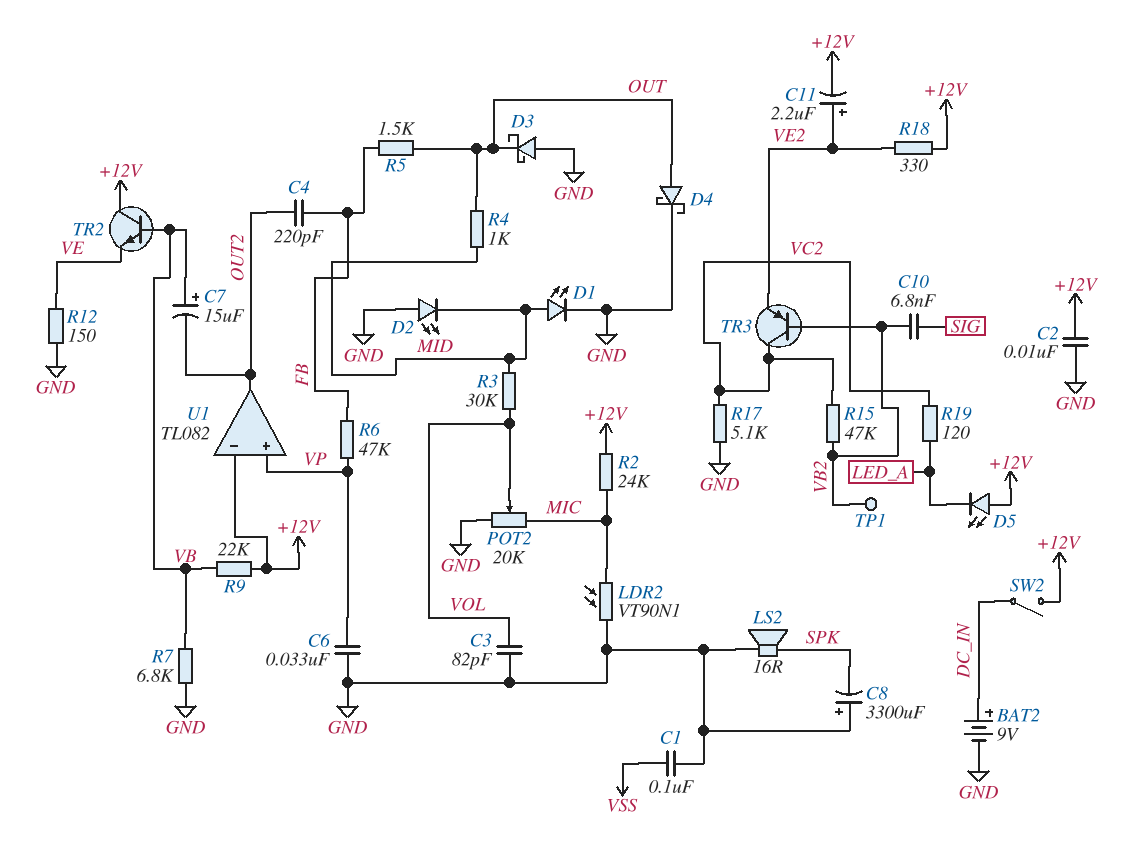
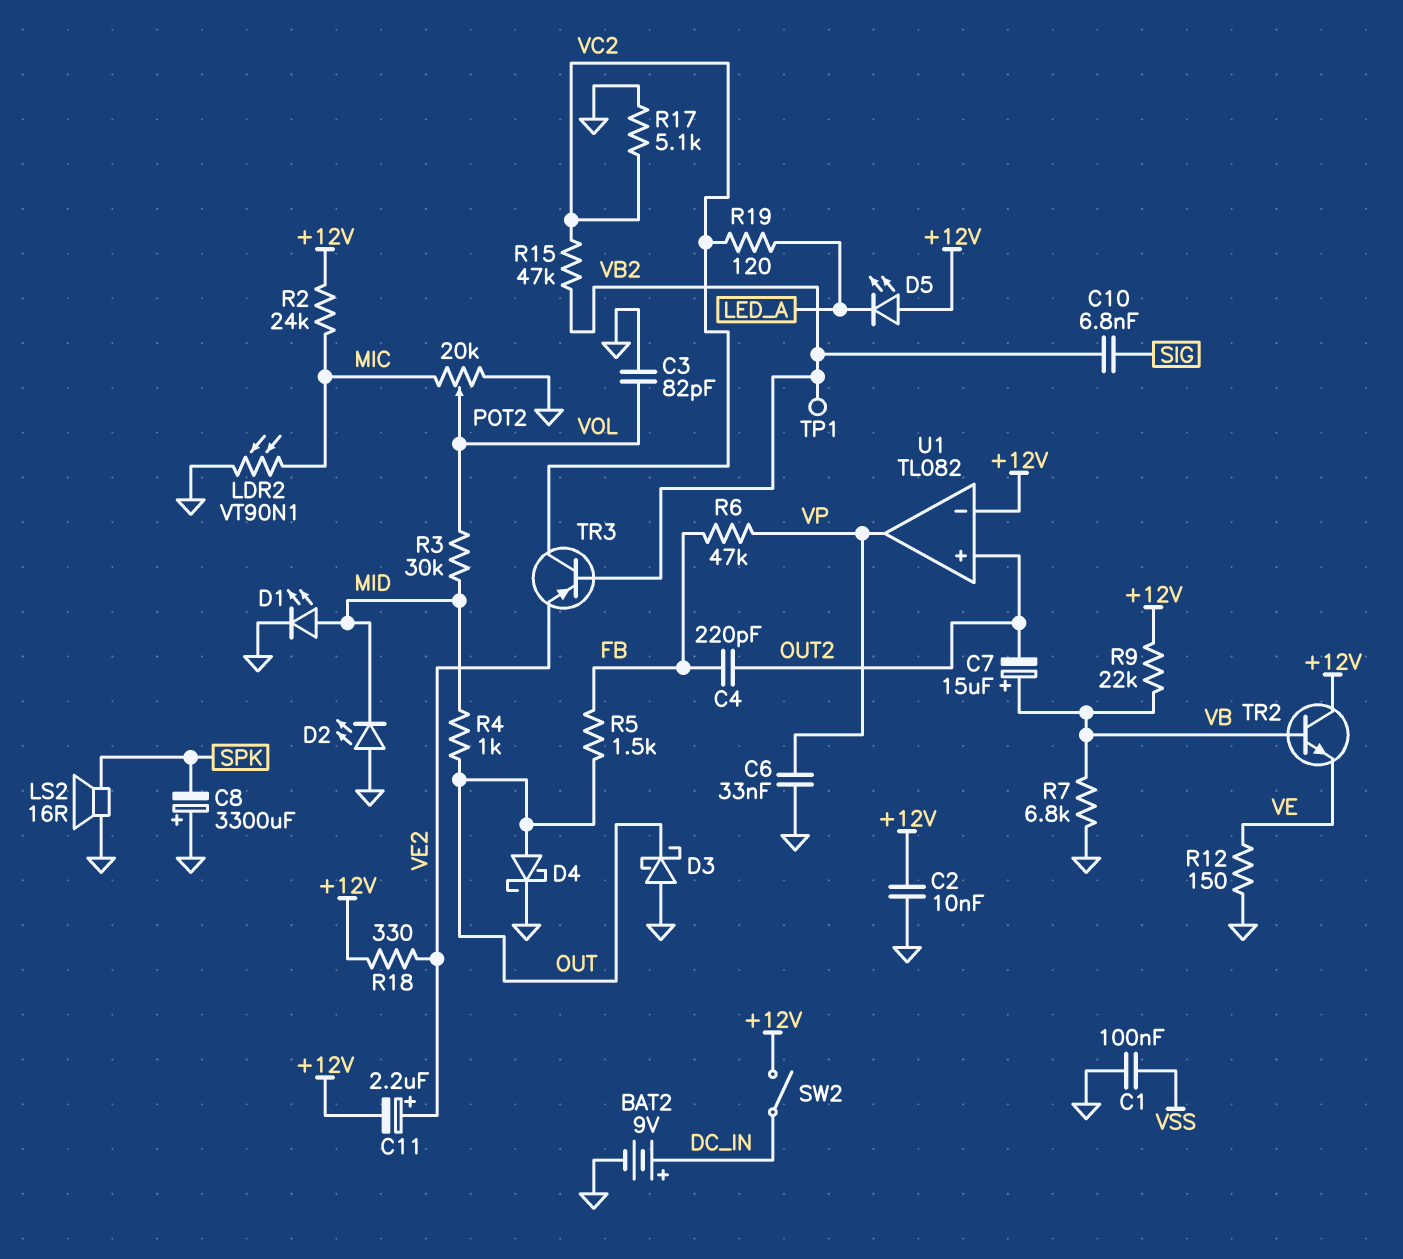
U1 pin in+: VP -> OUT2
U1 pin out: OUT2 -> VP

